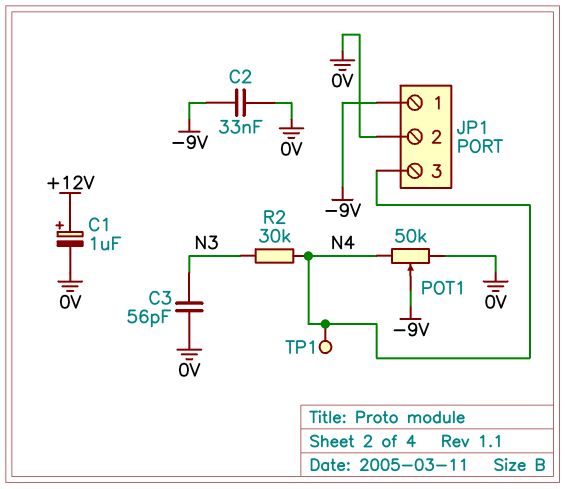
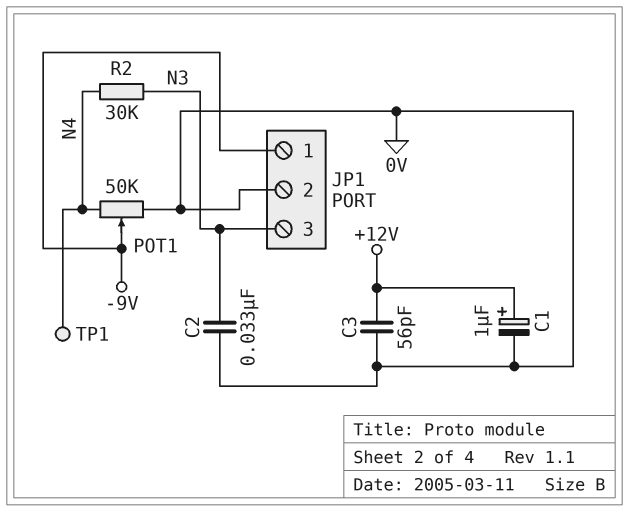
C2: 33nF (-9V, 0V) -> 33nF (0V, N3)
C3: 56pF (0V, N3) -> 56pF (+12V, 0V)
JP1 pin 3: N4 -> N3

